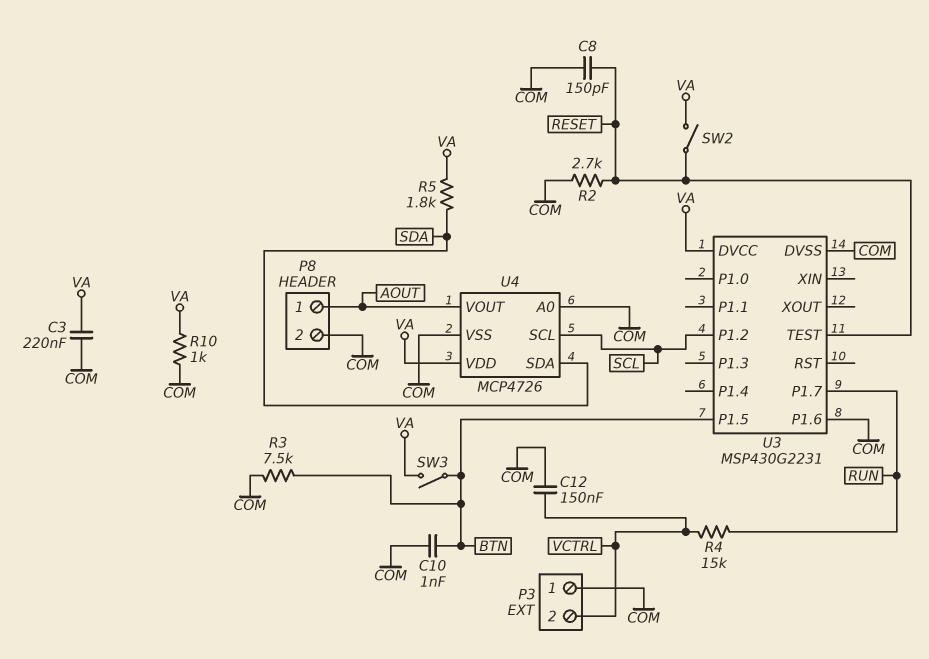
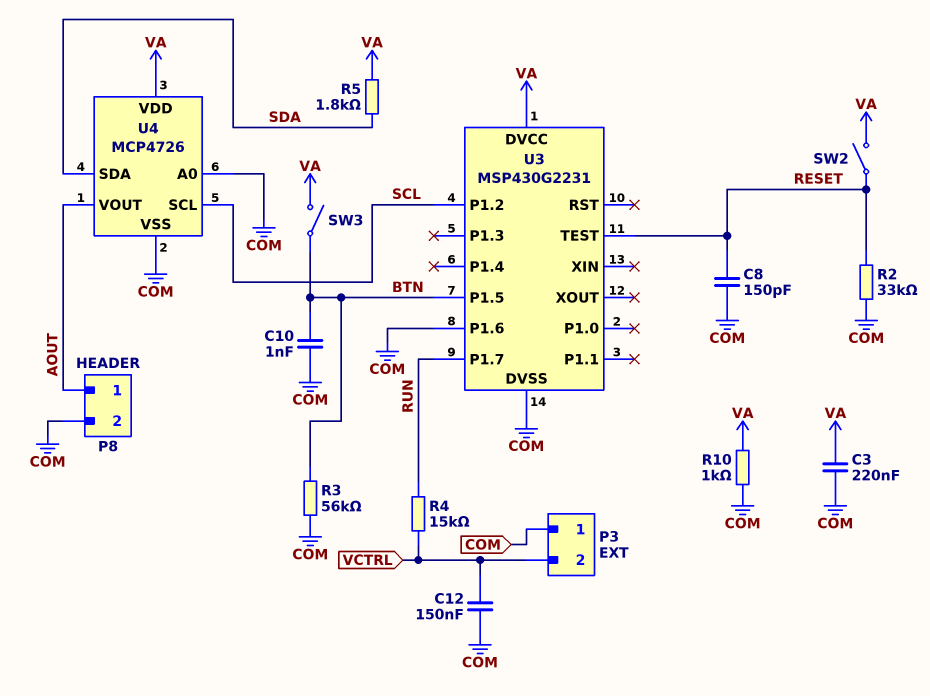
R2: 2.7k (COM, RESET) -> 33k (COM, RESET)
R3: 7.5k (BTN, COM) -> 56k (BTN, COM)

